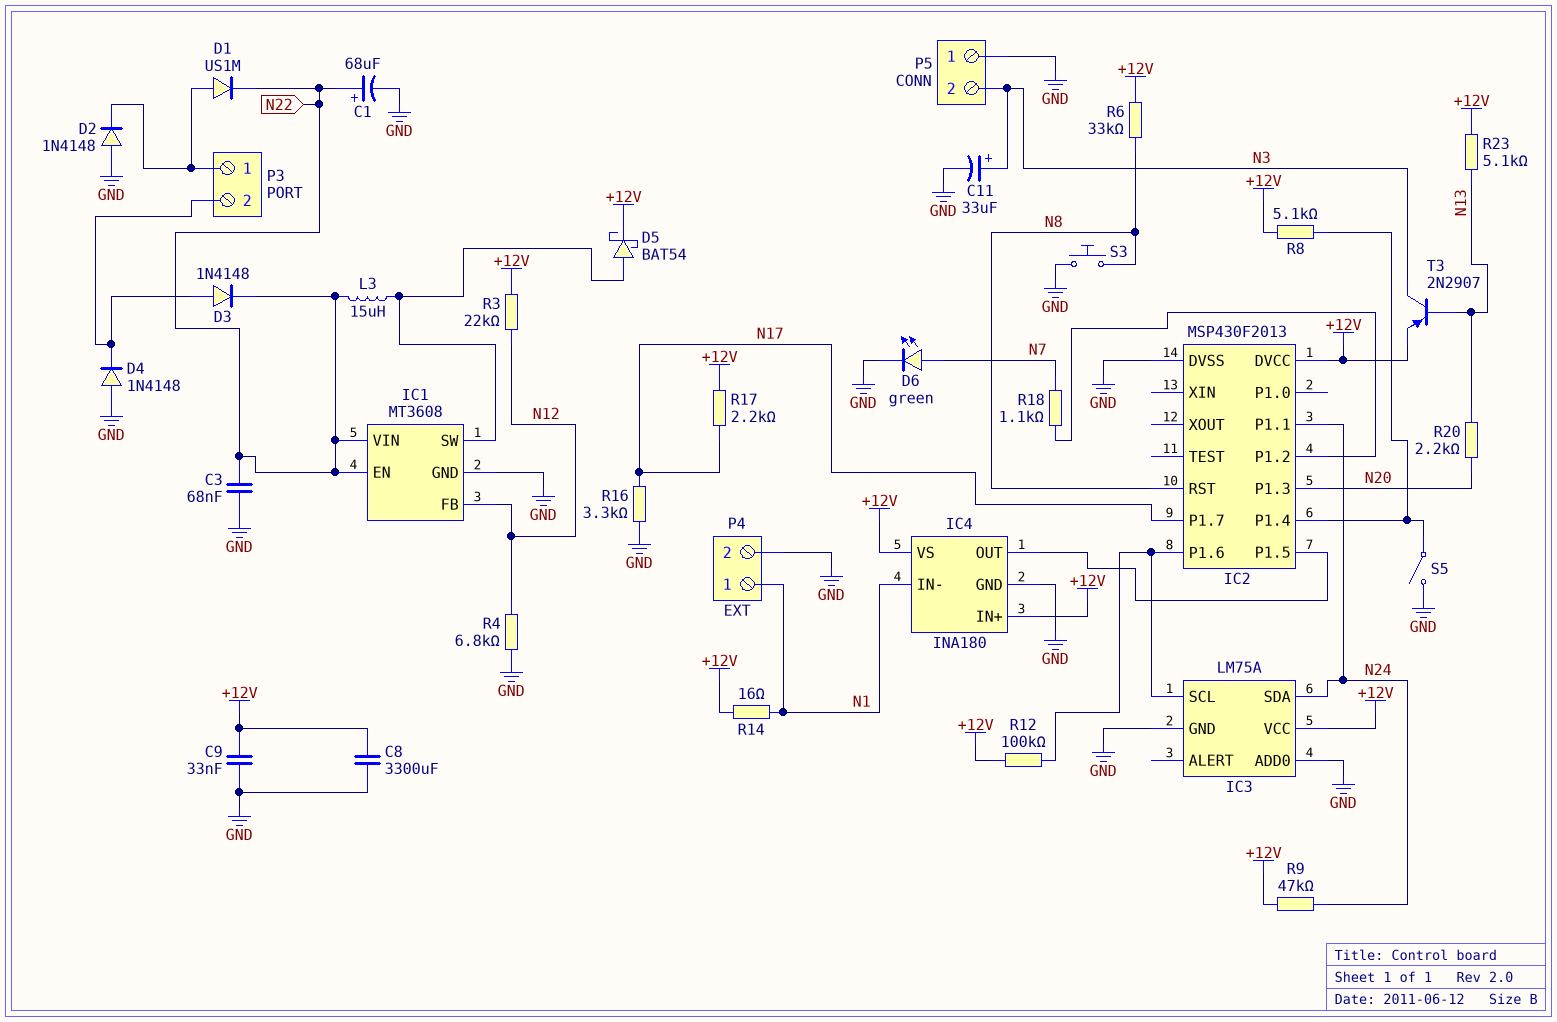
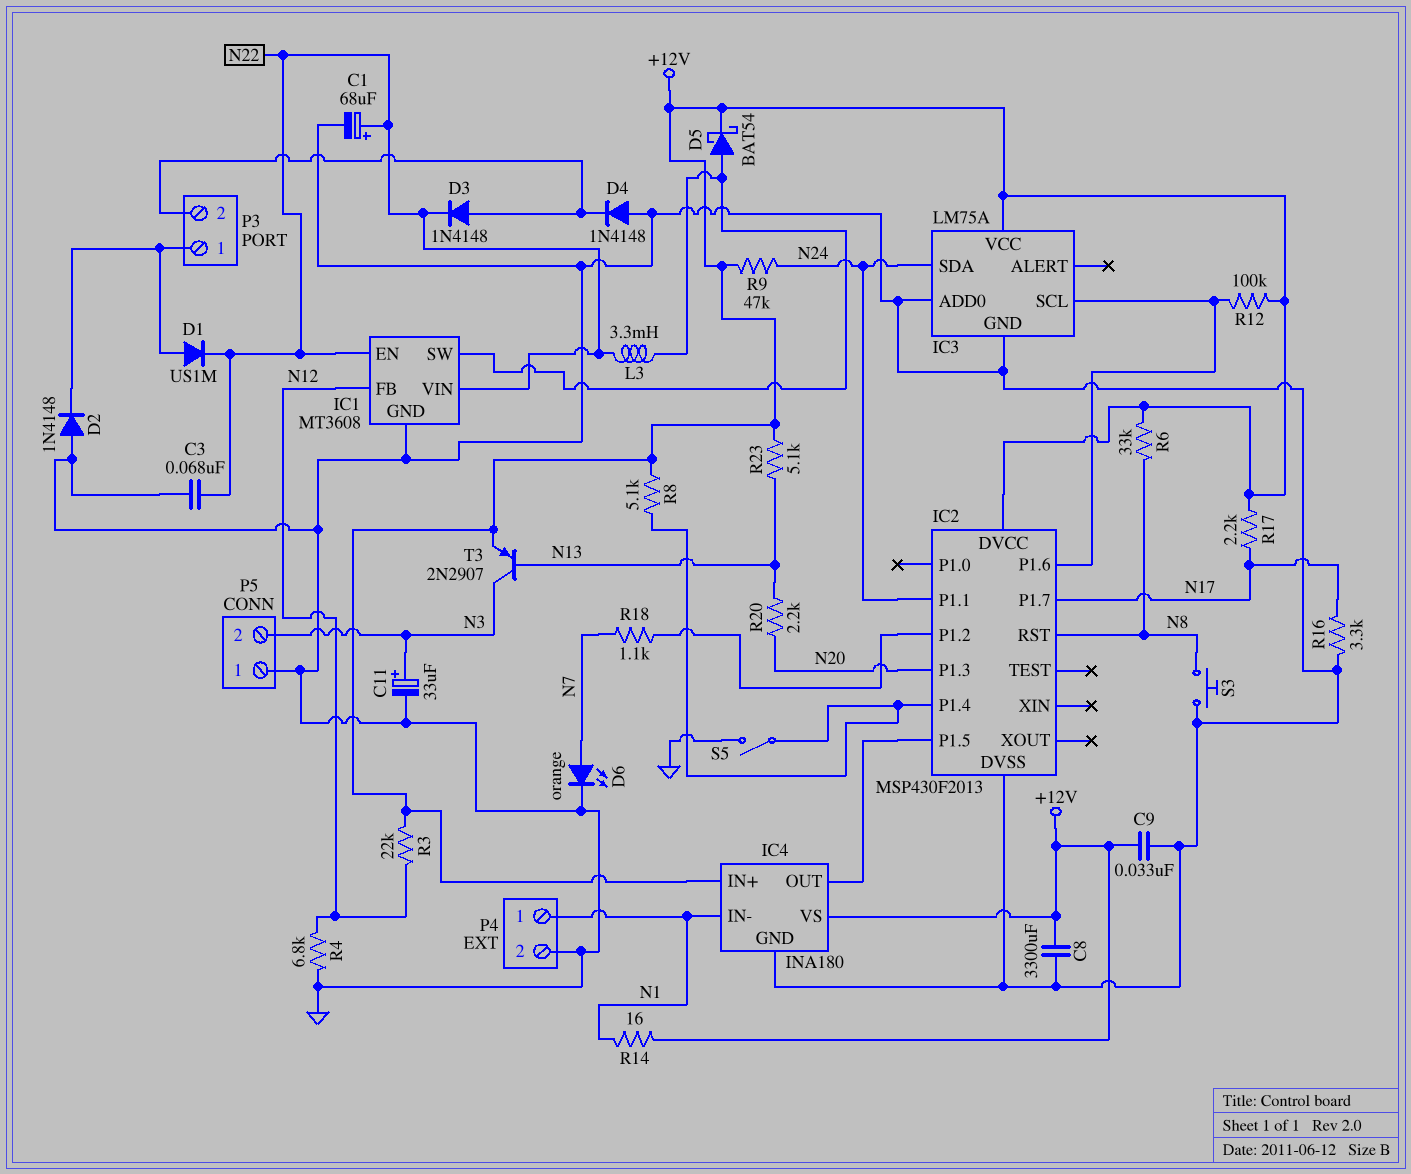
D6: LED green (A N7, K GND) -> LED orange (A N7, K GND)
L3: 15uH (IC1/SW, N22) -> 3.3mH (IC1/SW, N22)

